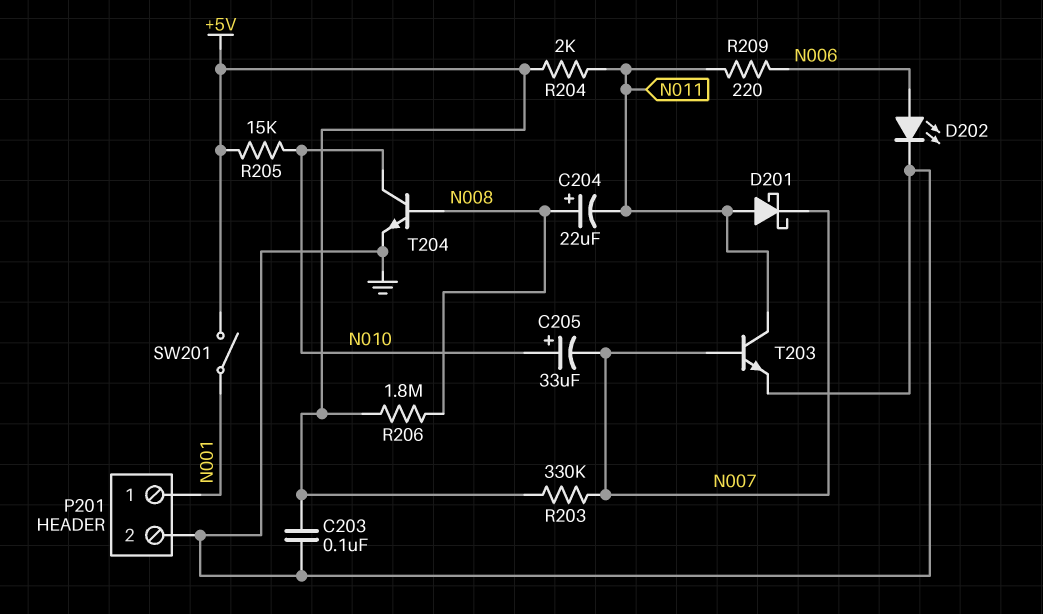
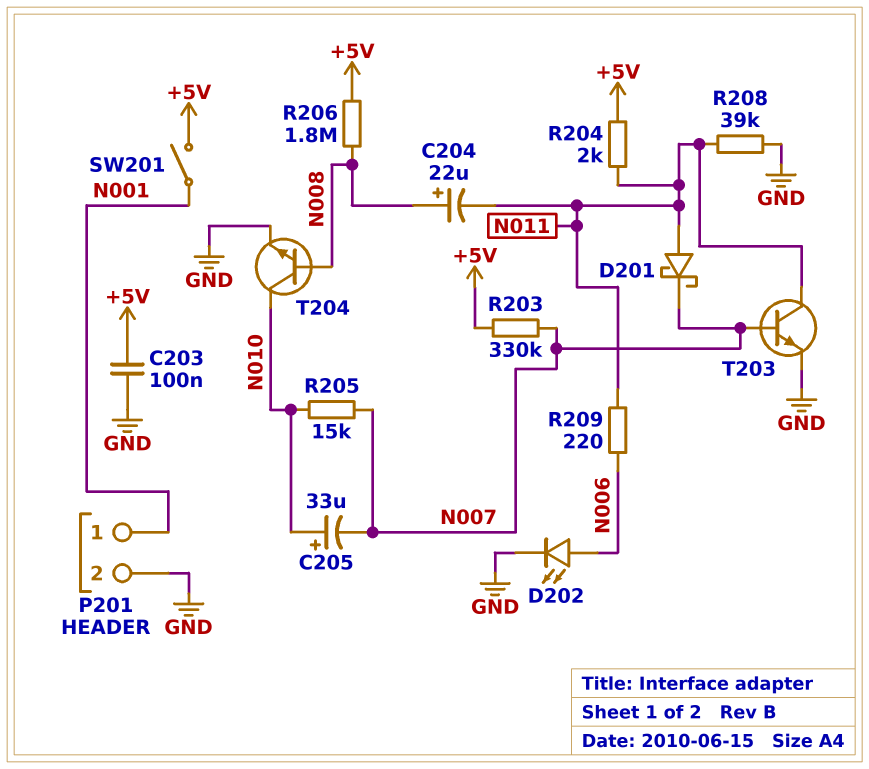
R205: 15k (+5V, N010) -> 15k (N007, N010)
R208: none -> 39k (GND, N011)

